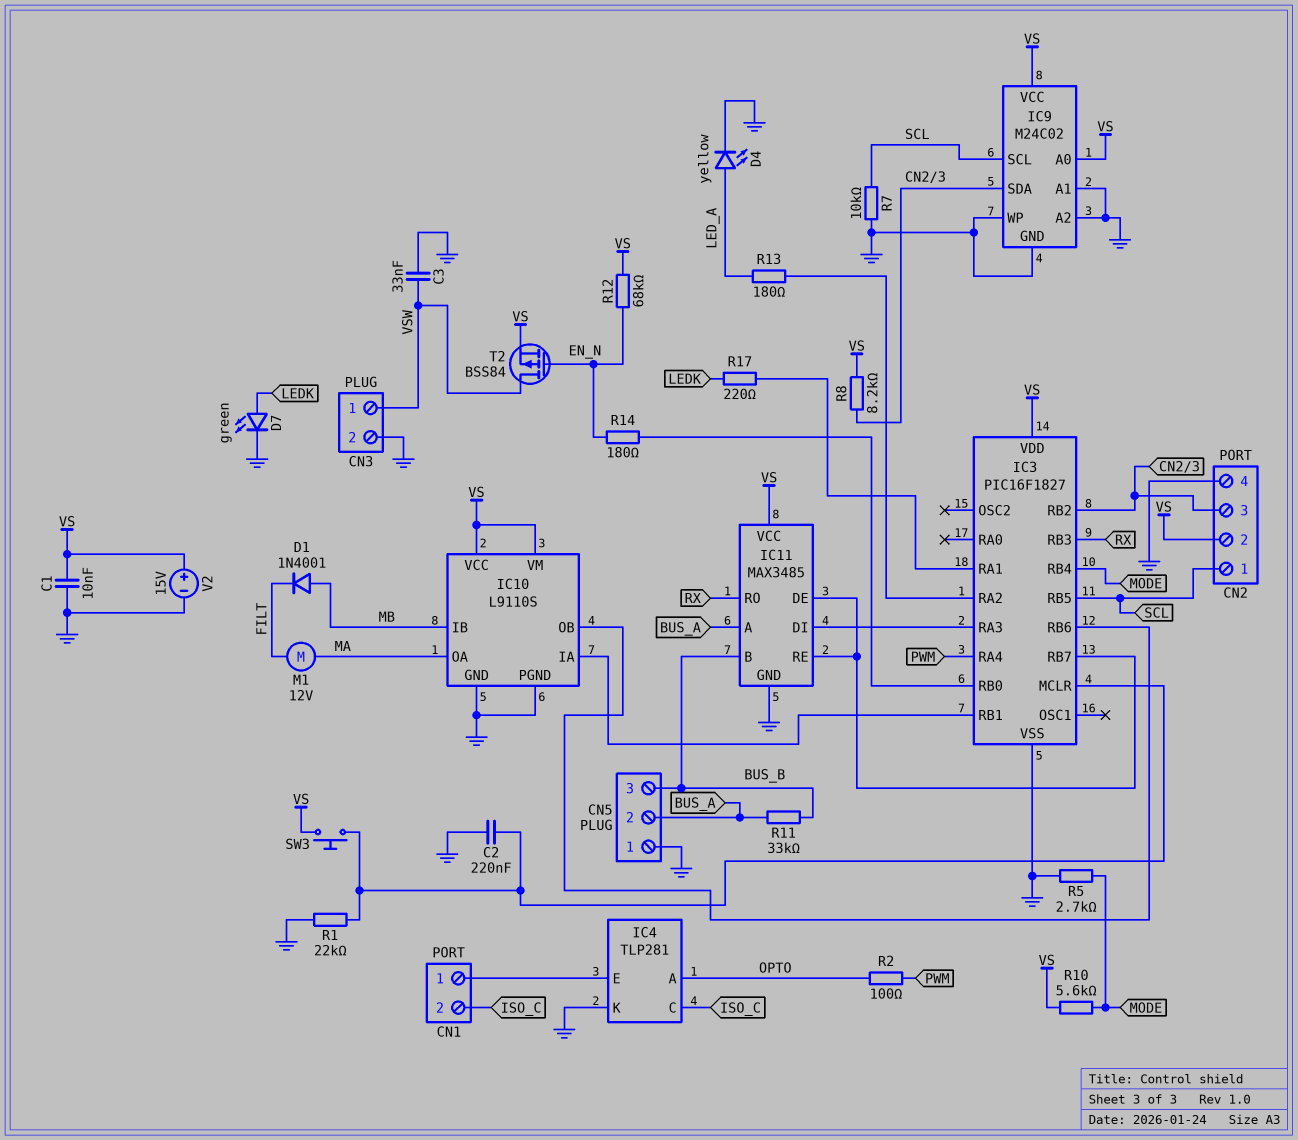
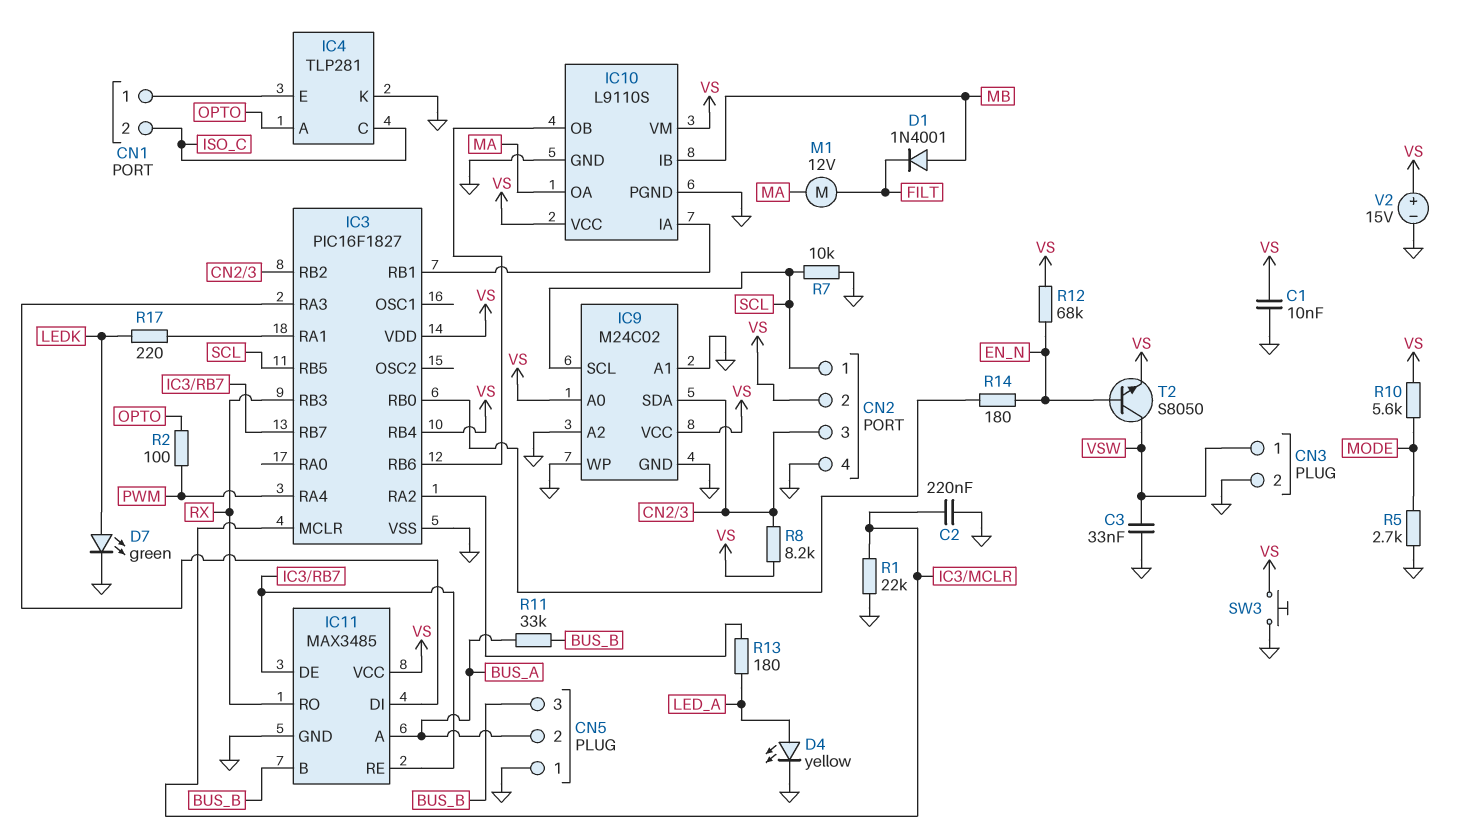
IC3 pin RB4: MODE -> VS
SW3: button (IC3/MCLR, VS) -> button (GND, VS)
T2: PMOS BSS84 (G EN_N, D VSW, S VS) -> NPN S8050 (B EN_N, C VSW, E VS)

